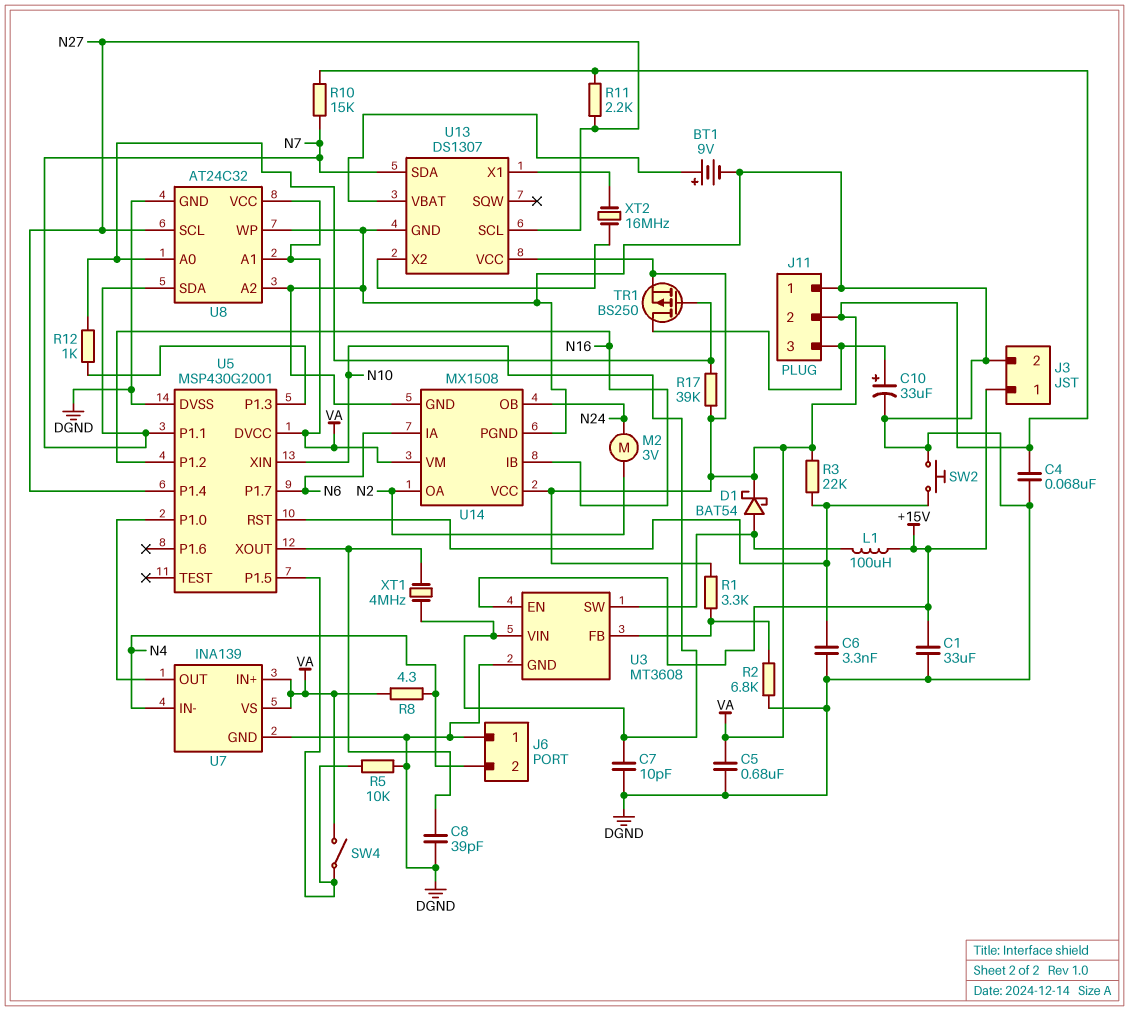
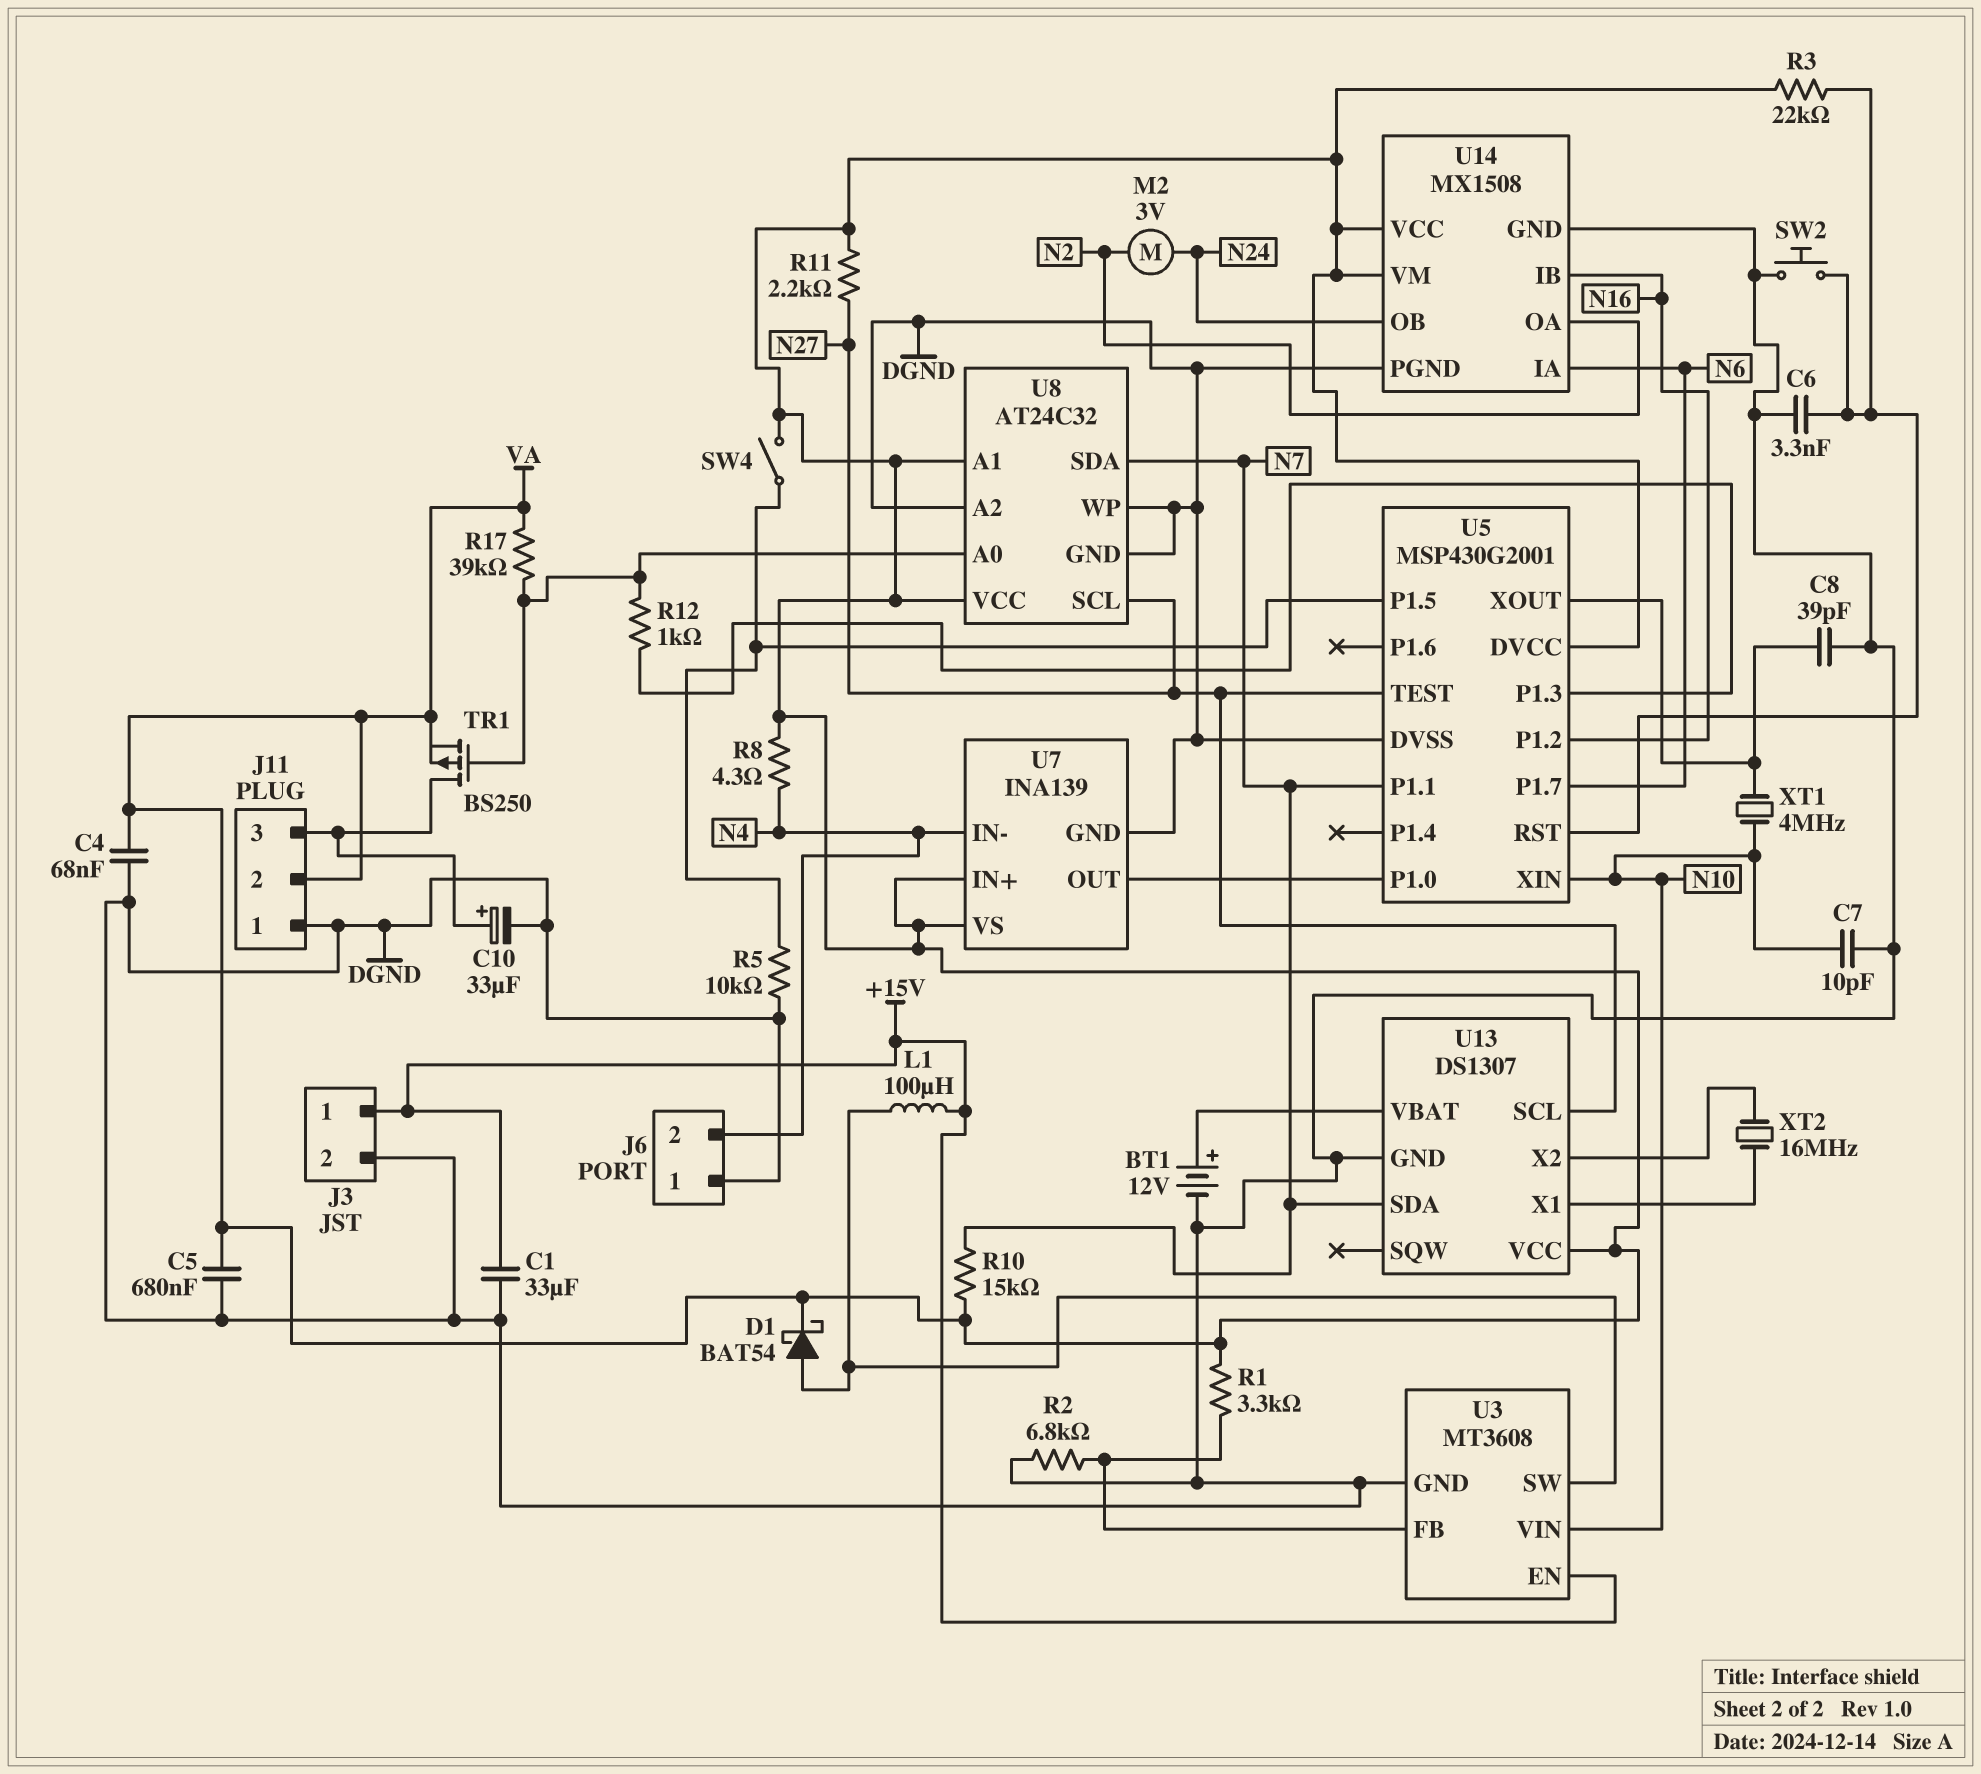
BT1: 9V (plus U13/VBAT, minus DGND) -> 12V (plus U13/VBAT, minus DGND)
U5 pin P1.4: N27 -> none
U5 pin TEST: none -> N27

